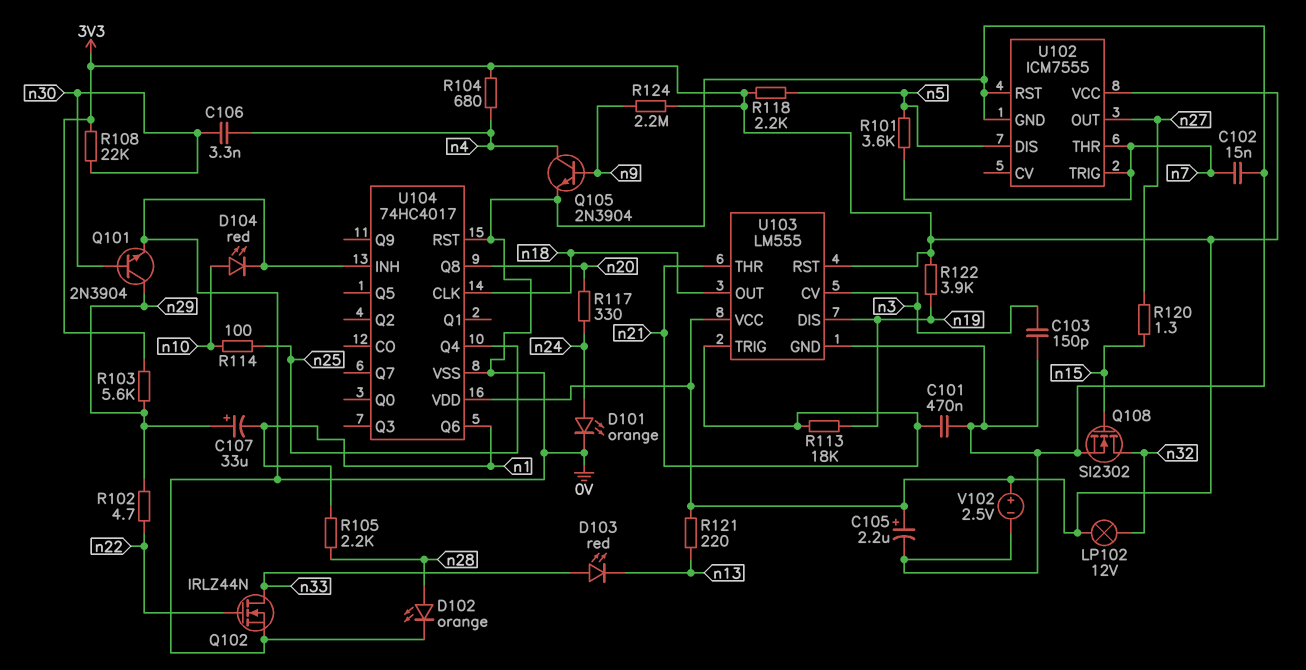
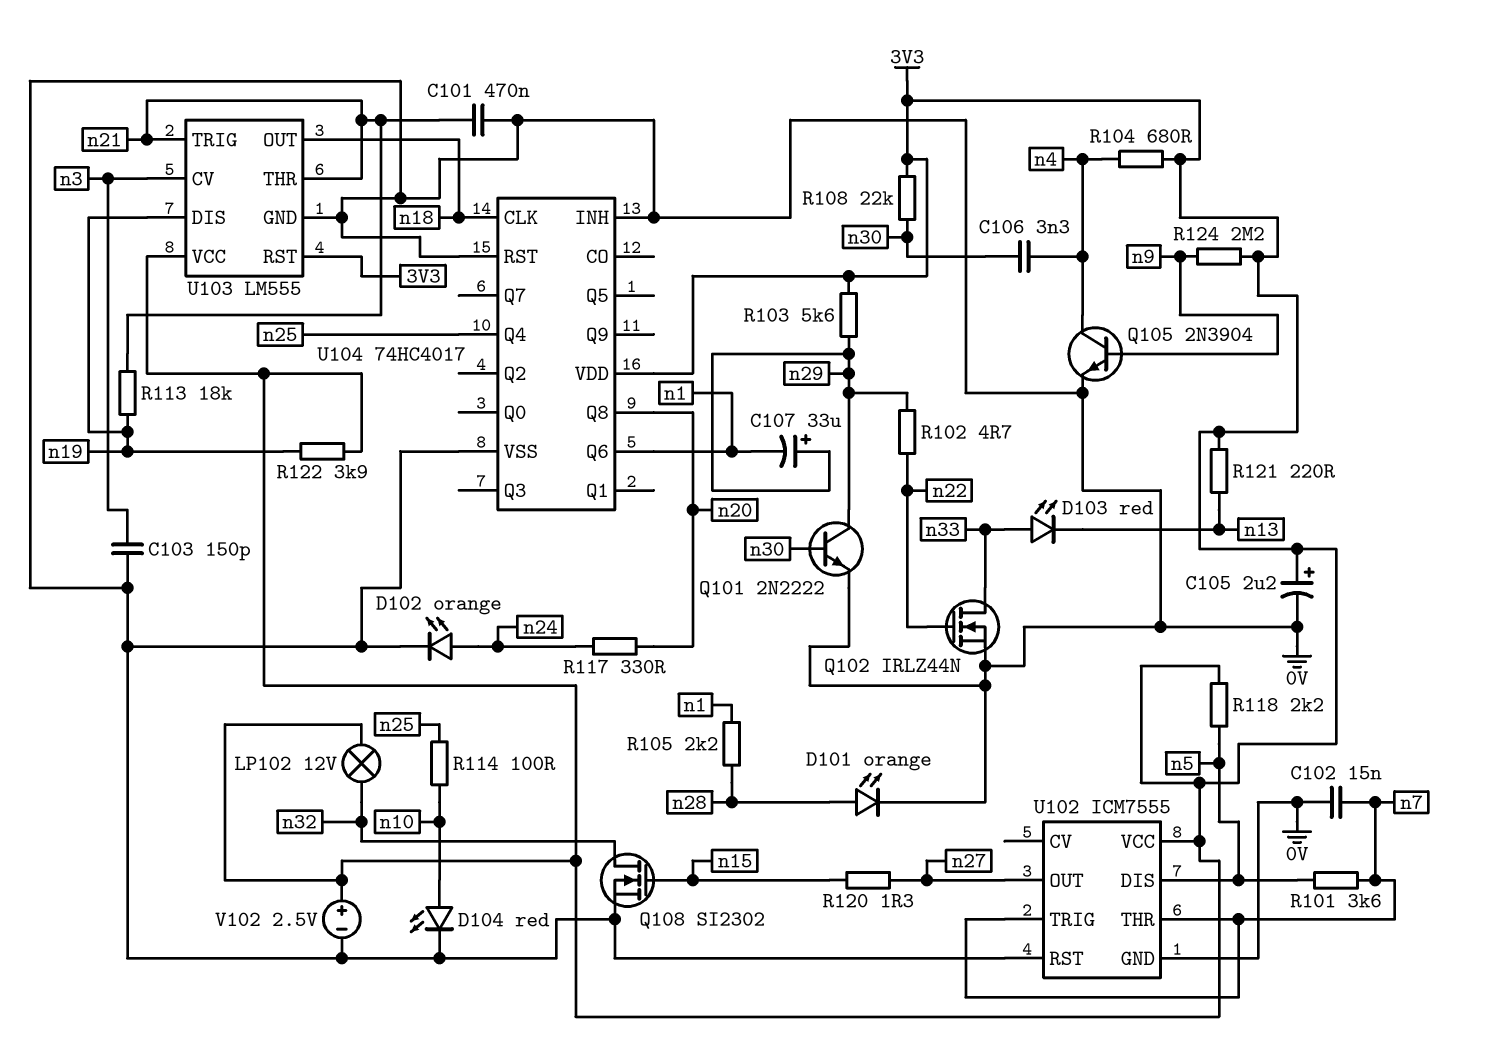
D101: LED orange (A n24, K 0V) -> LED orange (A n28, K 0V)
D102: LED orange (A n28, K 0V) -> LED orange (A n24, K 0V)
Q101: NPN 2N3904 (B n30, C n29, E 0V) -> NPN 2N2222 (B n30, C n29, E 0V)

